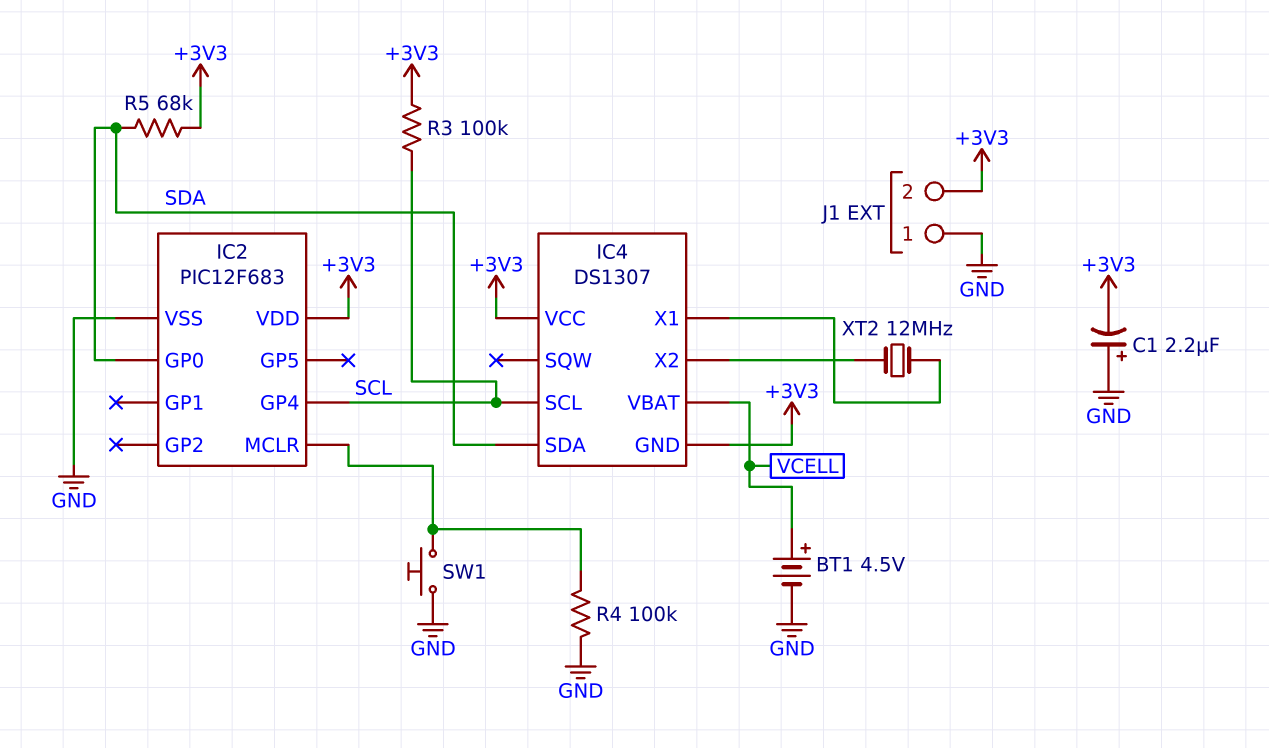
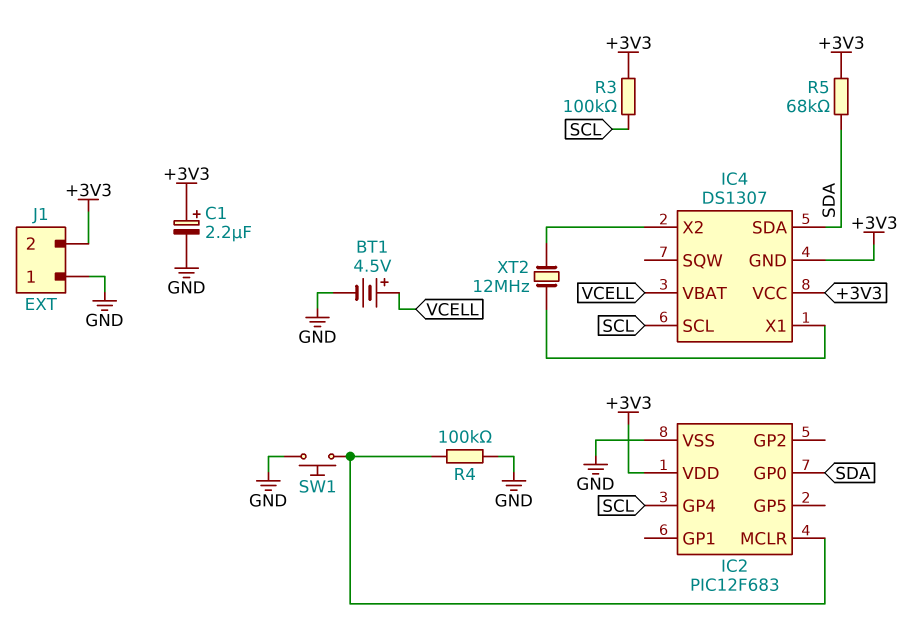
C1: 2.2uF (plus GND, minus +3V3) -> 2.2uF (plus +3V3, minus GND)

